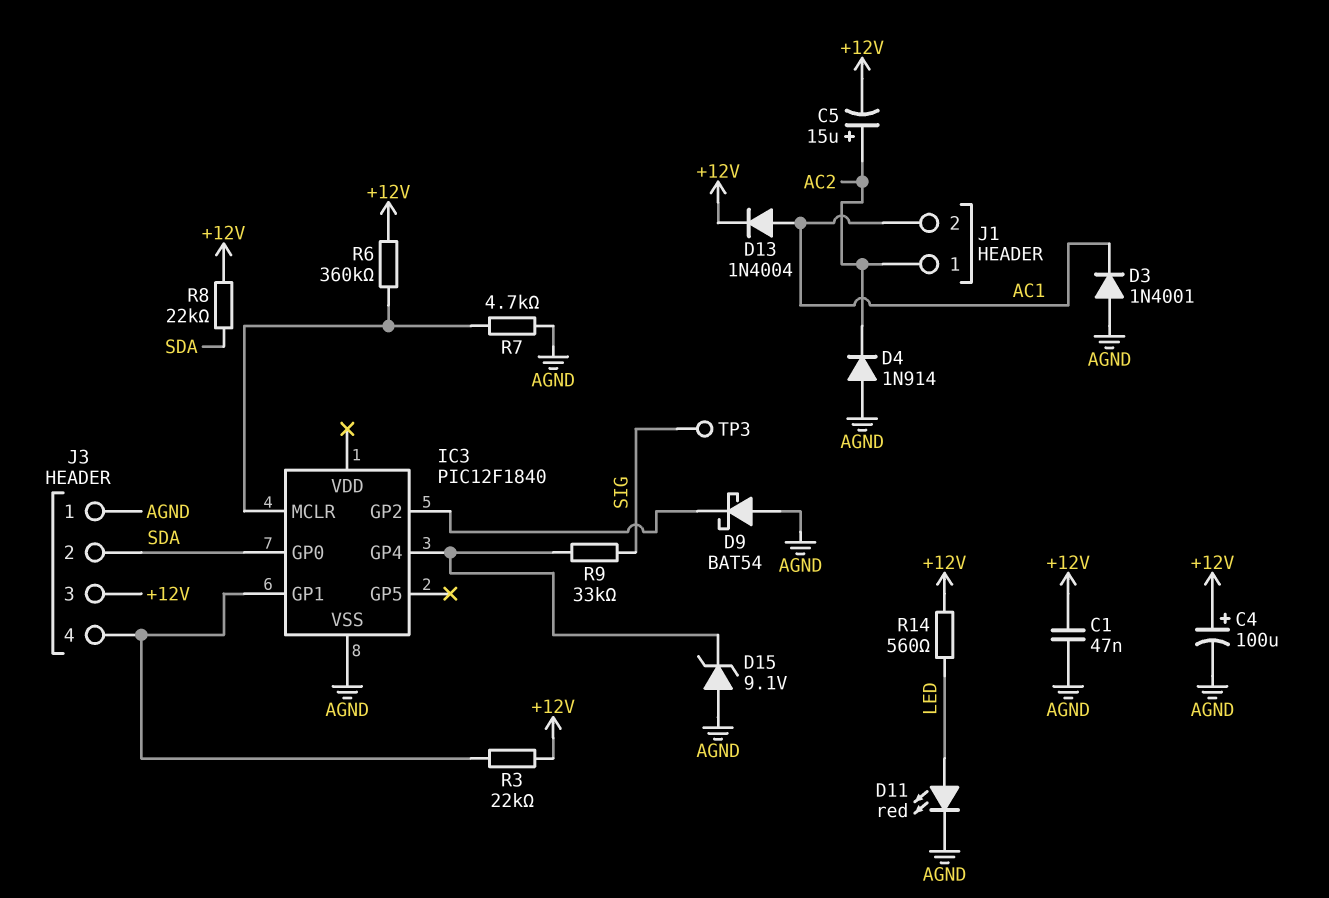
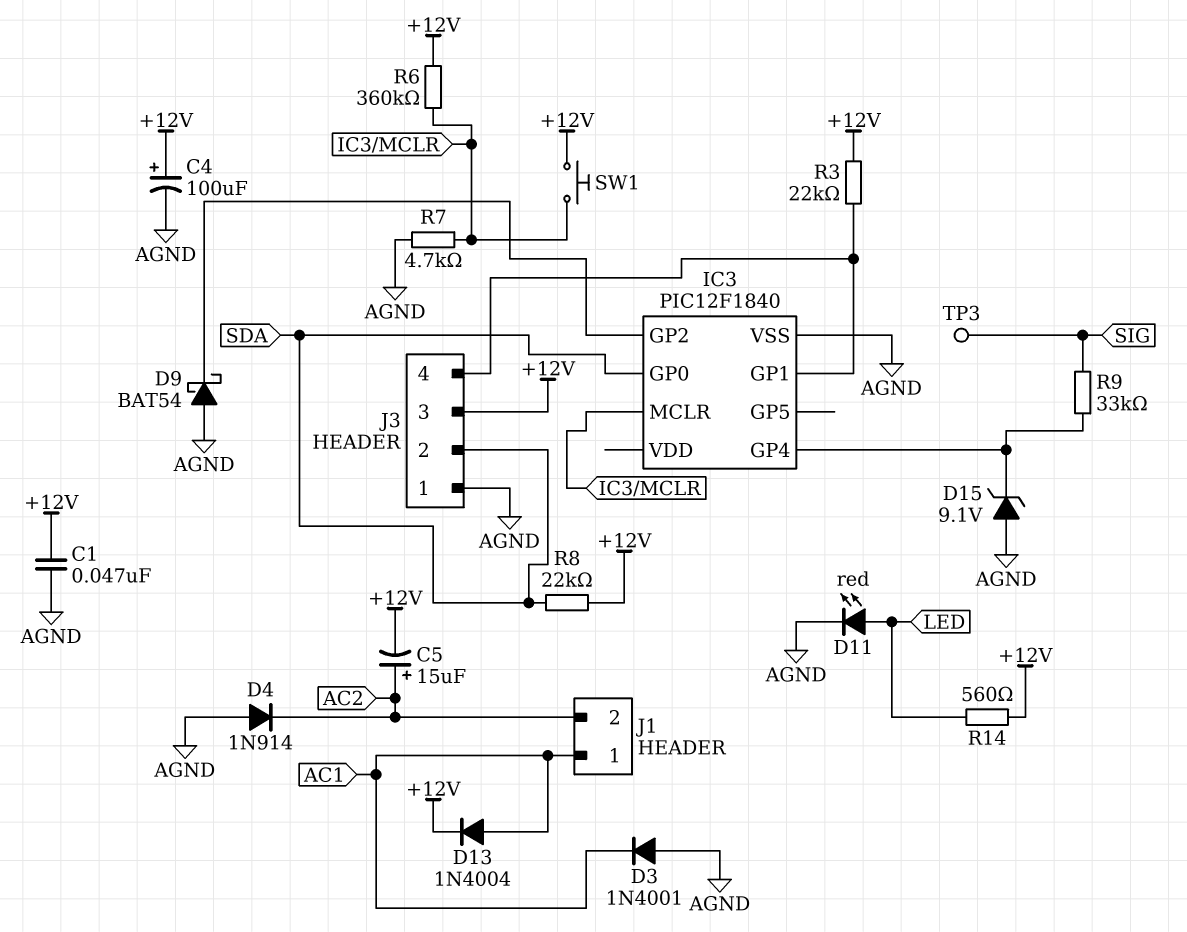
J1 pin 1: AC2 -> AC1
J1 pin 2: AC1 -> AC2
SW1: none -> button (+12V, IC3/MCLR)

